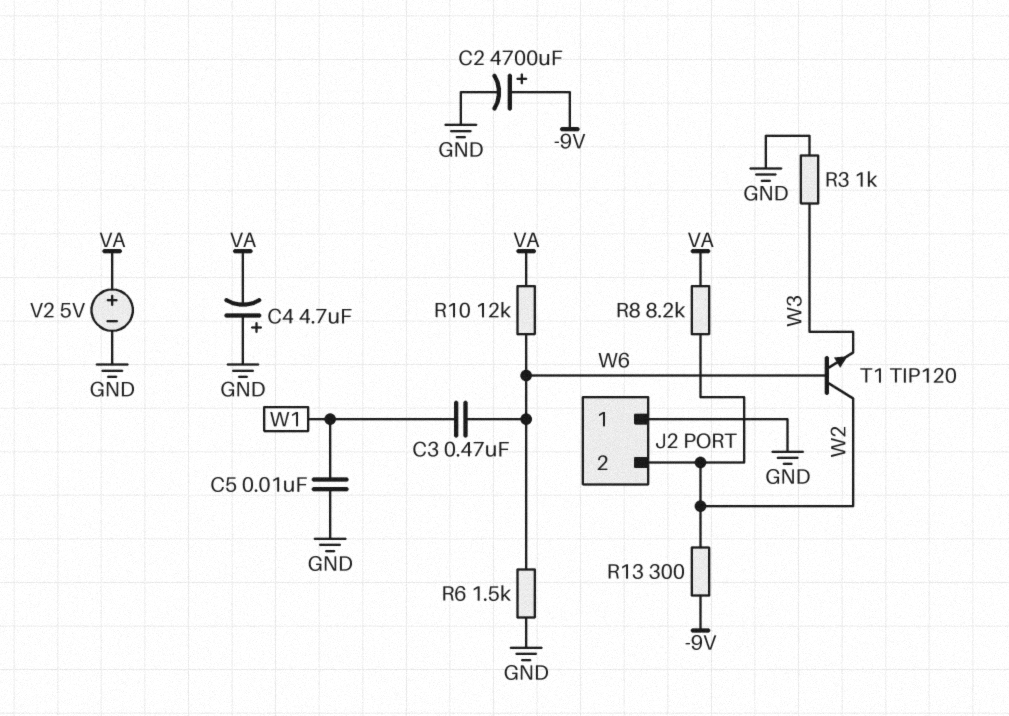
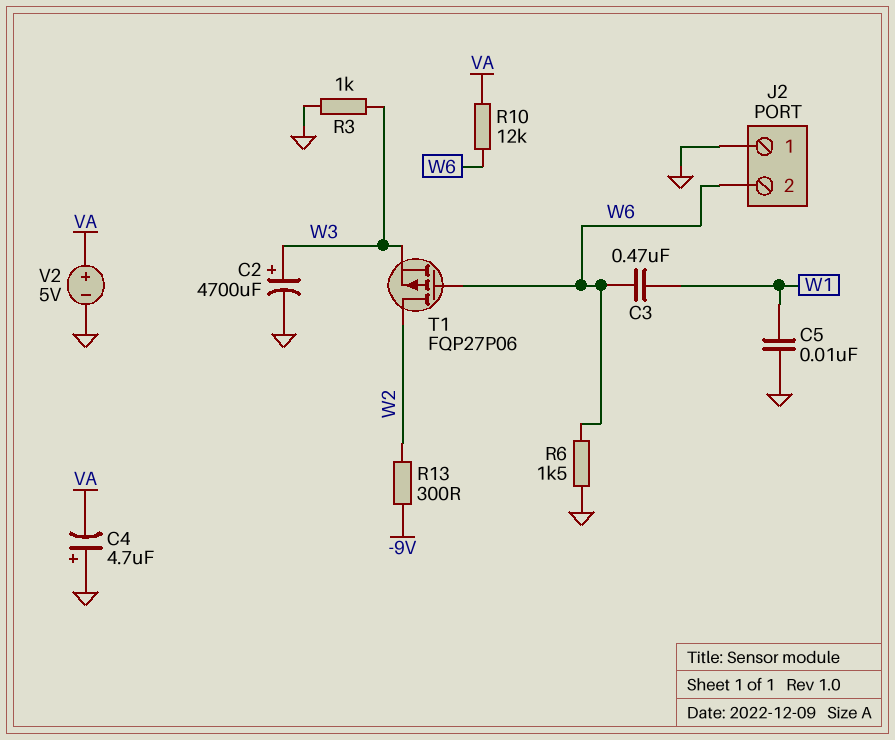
C2: 4700uF (plus -9V, minus GND) -> 4700uF (plus W3, minus GND)
J2 pin 2: W2 -> W6
R8: 8.2k (VA, W2) -> none
T1: NPN TIP120 (B W6, C W2, E W3) -> PMOS FQP27P06 (G W6, D W2, S W3)

